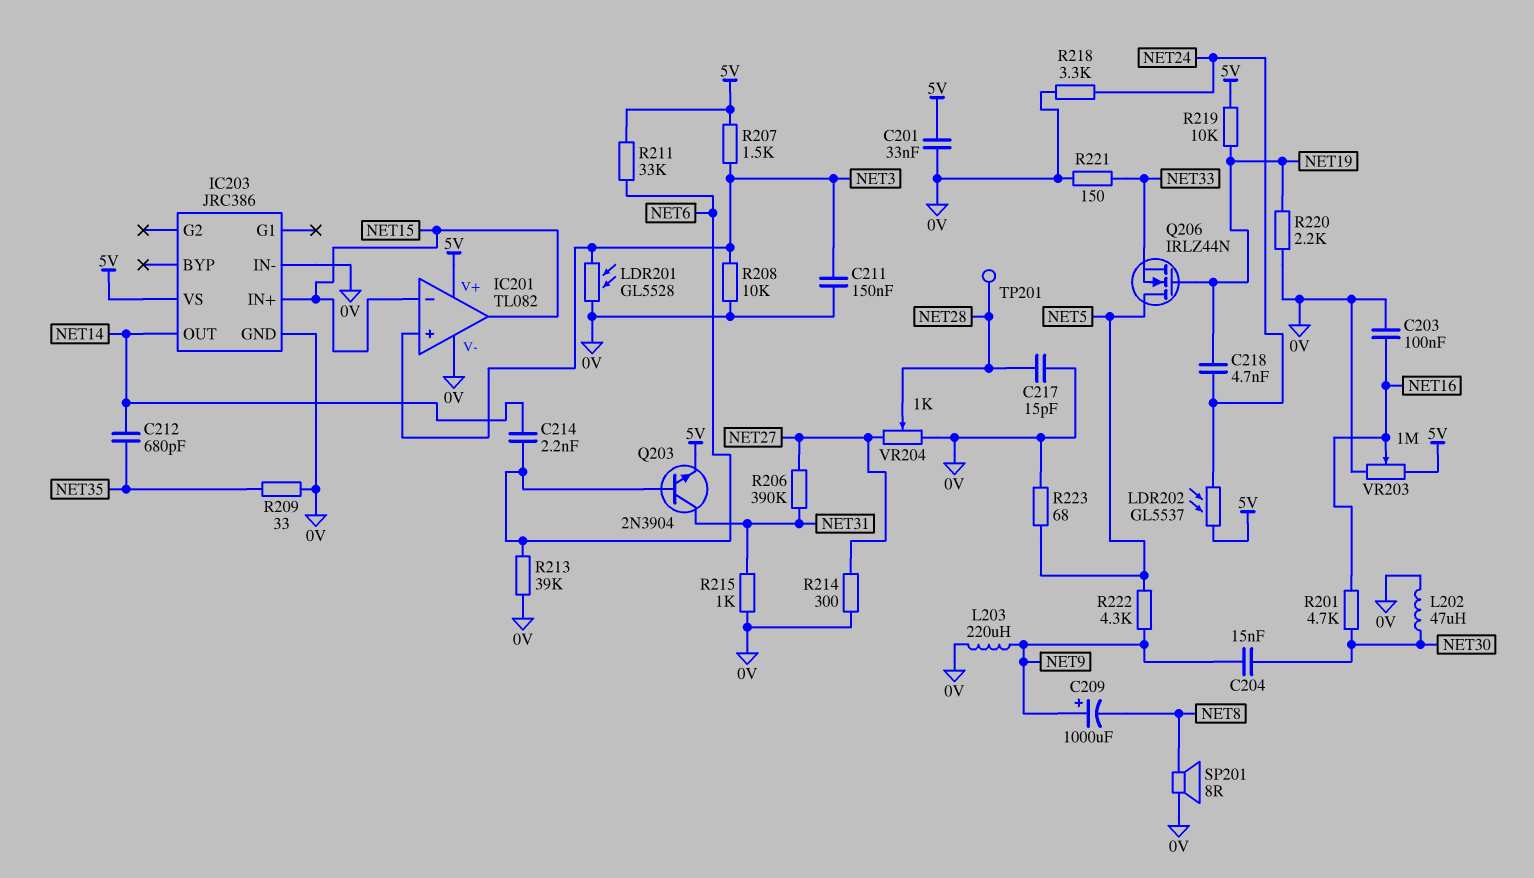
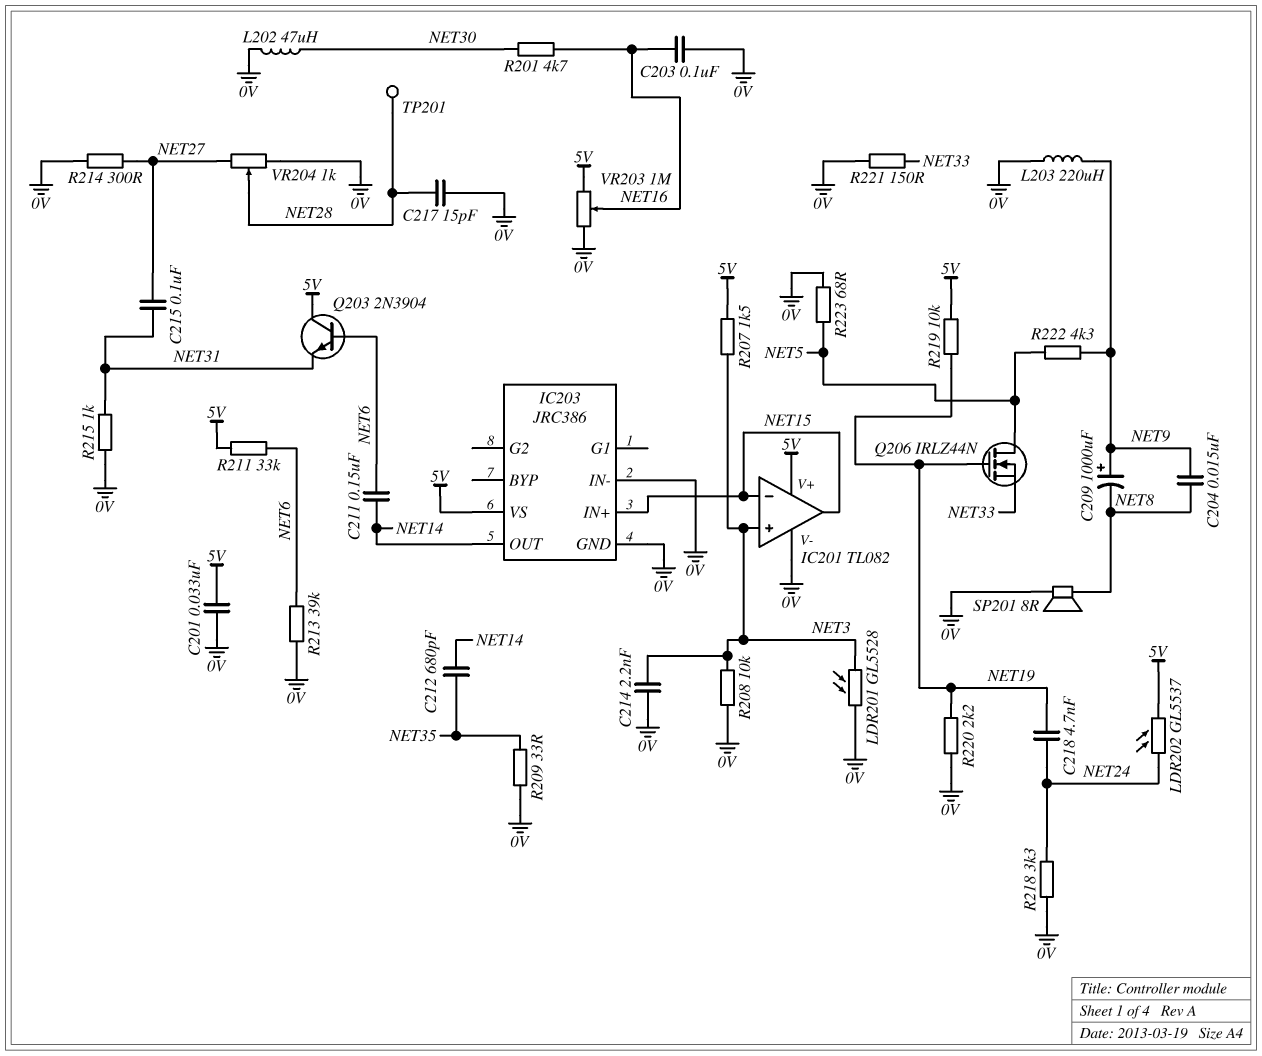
C204: 15nF (NET9, NET30) -> 15nF (NET8, NET9)
C211: 150nF (0V, NET3) -> 150nF (NET6, NET14)
C214: 2.2nF (NET6, NET14) -> 2.2nF (0V, NET3)
C215: none -> 100nF (NET27, NET31)
Q203: NPN 2N3904 (B NET6, C NET31, E 5V) -> NPN 2N3904 (B NET6, C 5V, E NET31)
R206: 390k (NET27, NET31) -> none

